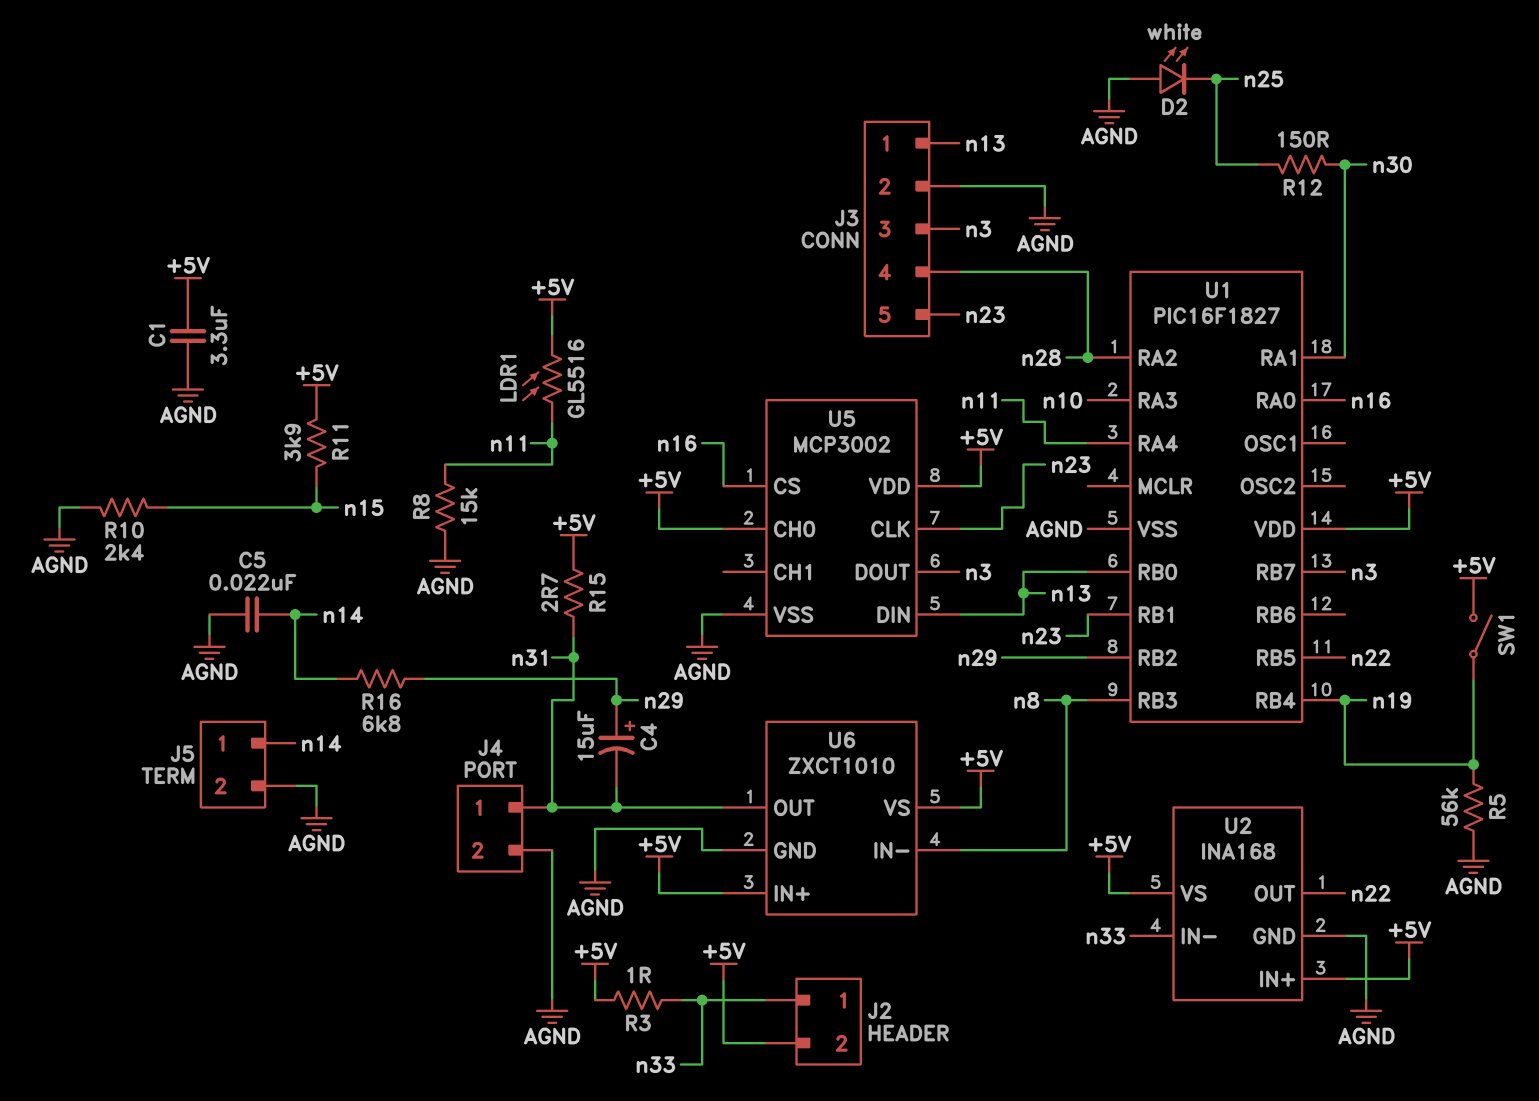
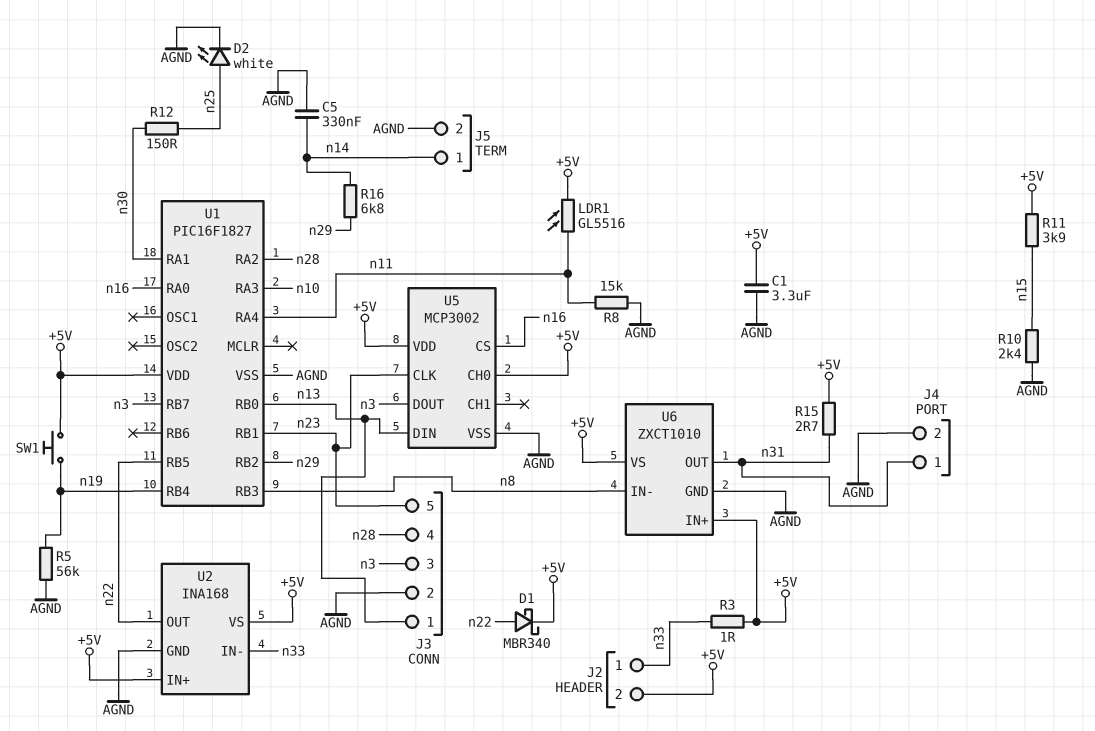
C4: 15uF (plus n29, minus n31) -> none
C5: 22nF (AGND, n14) -> 330nF (AGND, n14)
D1: none -> schottky MBR340 (A n22, K +5V)
D2: LED white (A AGND, K n25) -> LED white (A n25, K AGND)
SW1: switch (+5V, n19) -> button (+5V, n19)

